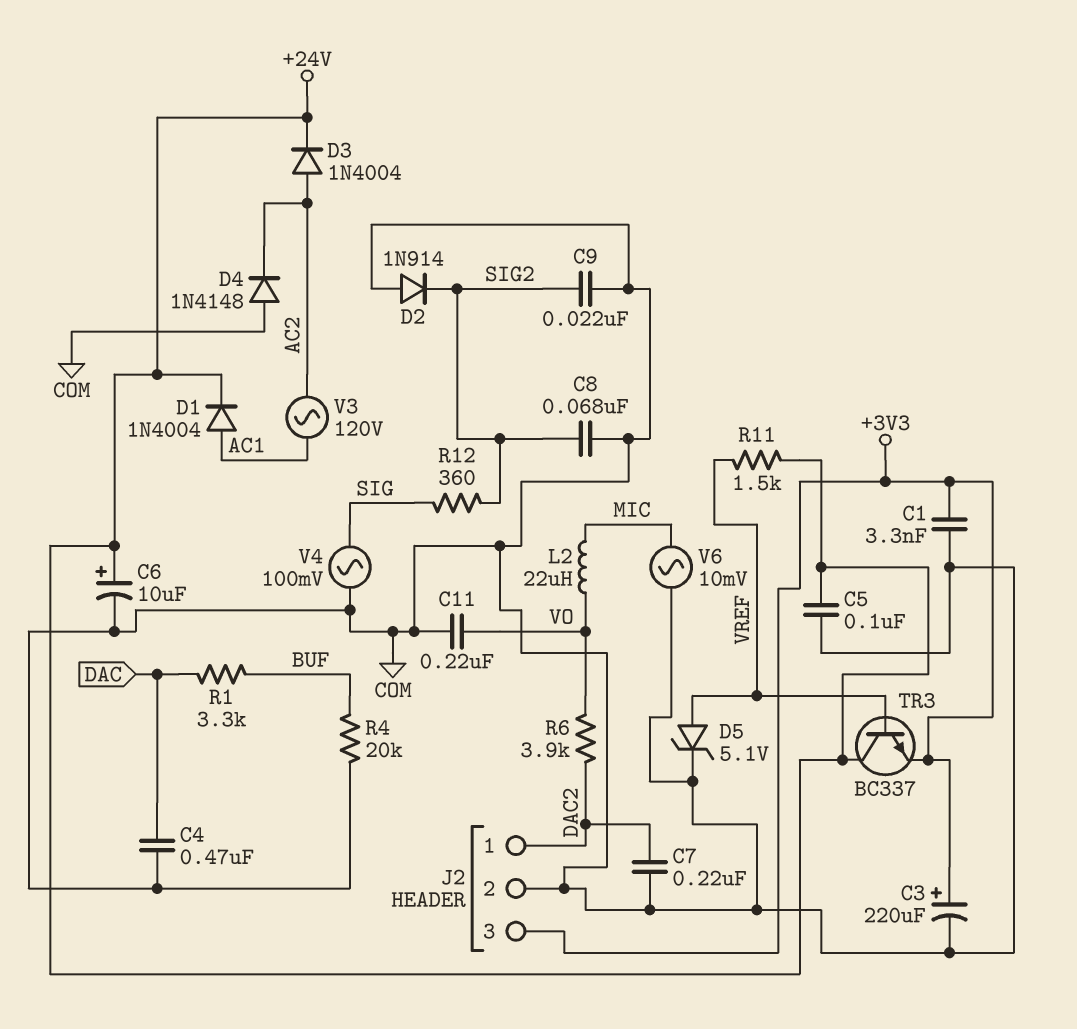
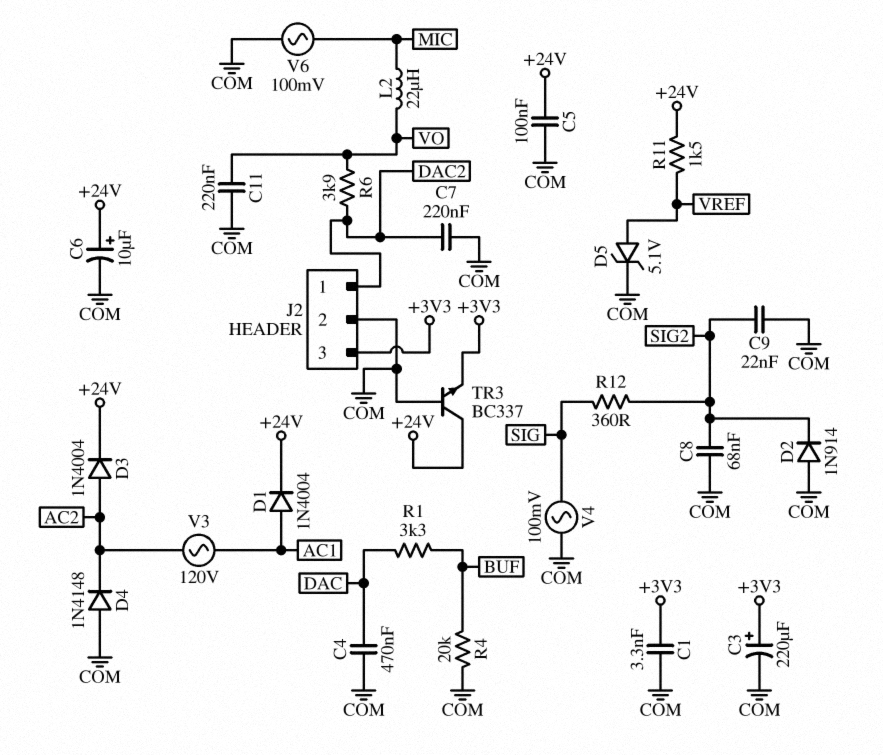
TR3: NPN BC337 (B VREF, C +24V, E +3V3) -> NPN BC337 (B COM, C +24V, E +3V3)
V6: AC 10mV (COM, MIC) -> AC 100mV (COM, MIC)

